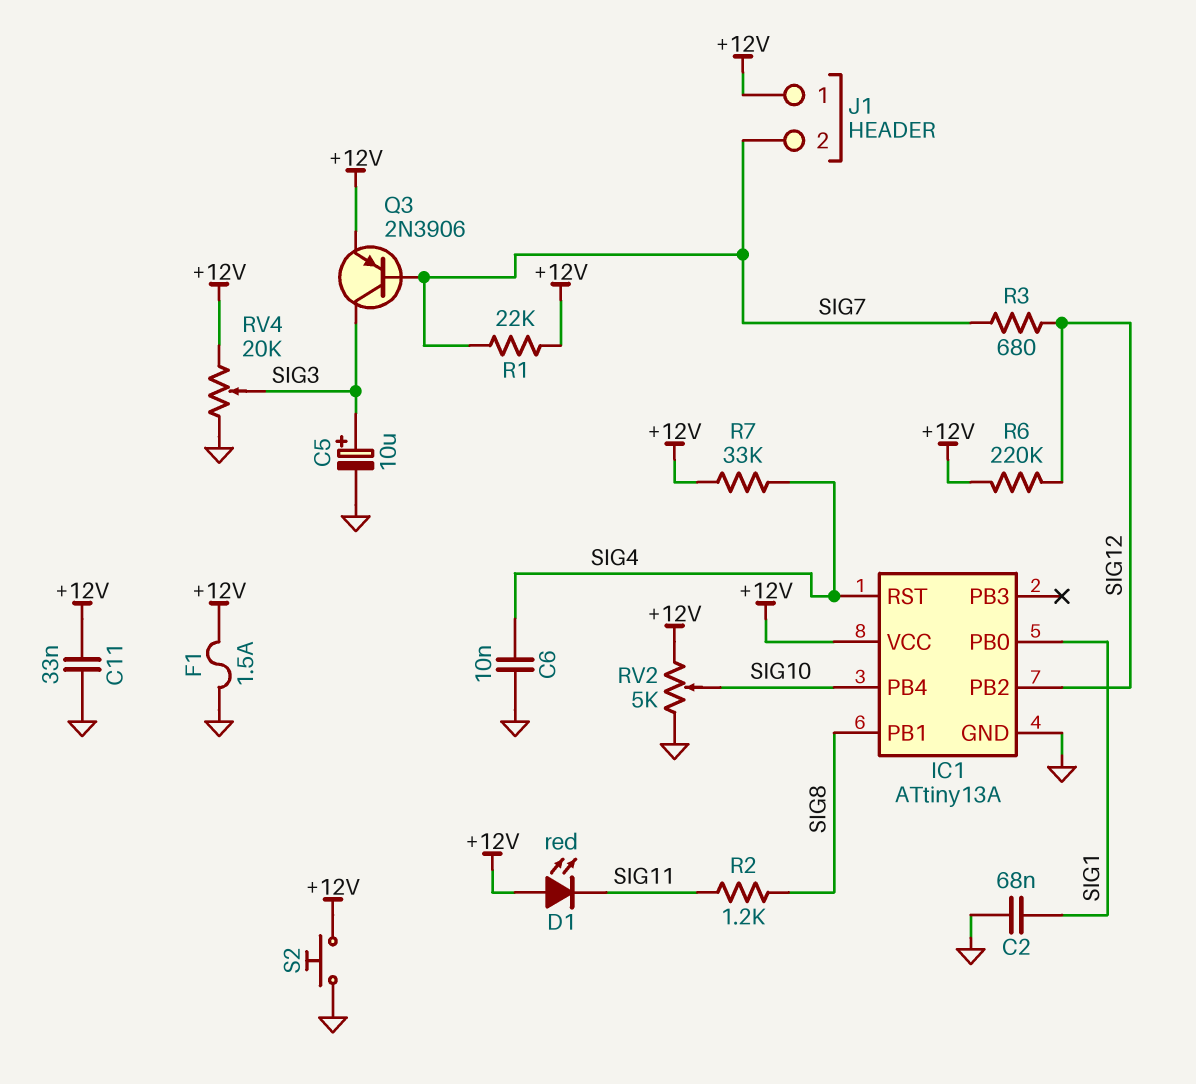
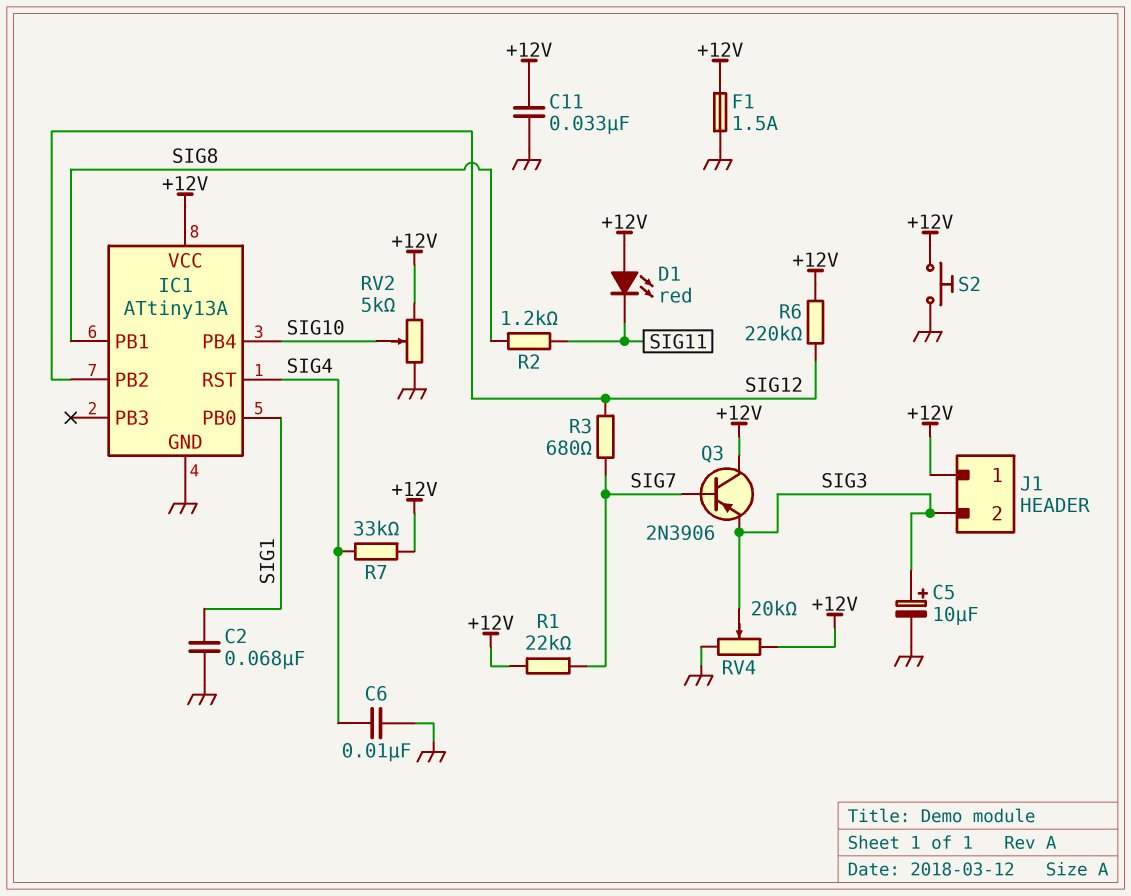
J1 pin 2: SIG7 -> SIG3
Q3: PNP 2N3906 (B SIG7, C SIG3, E +12V) -> PNP 2N3906 (B SIG7, C +12V, E SIG3)

